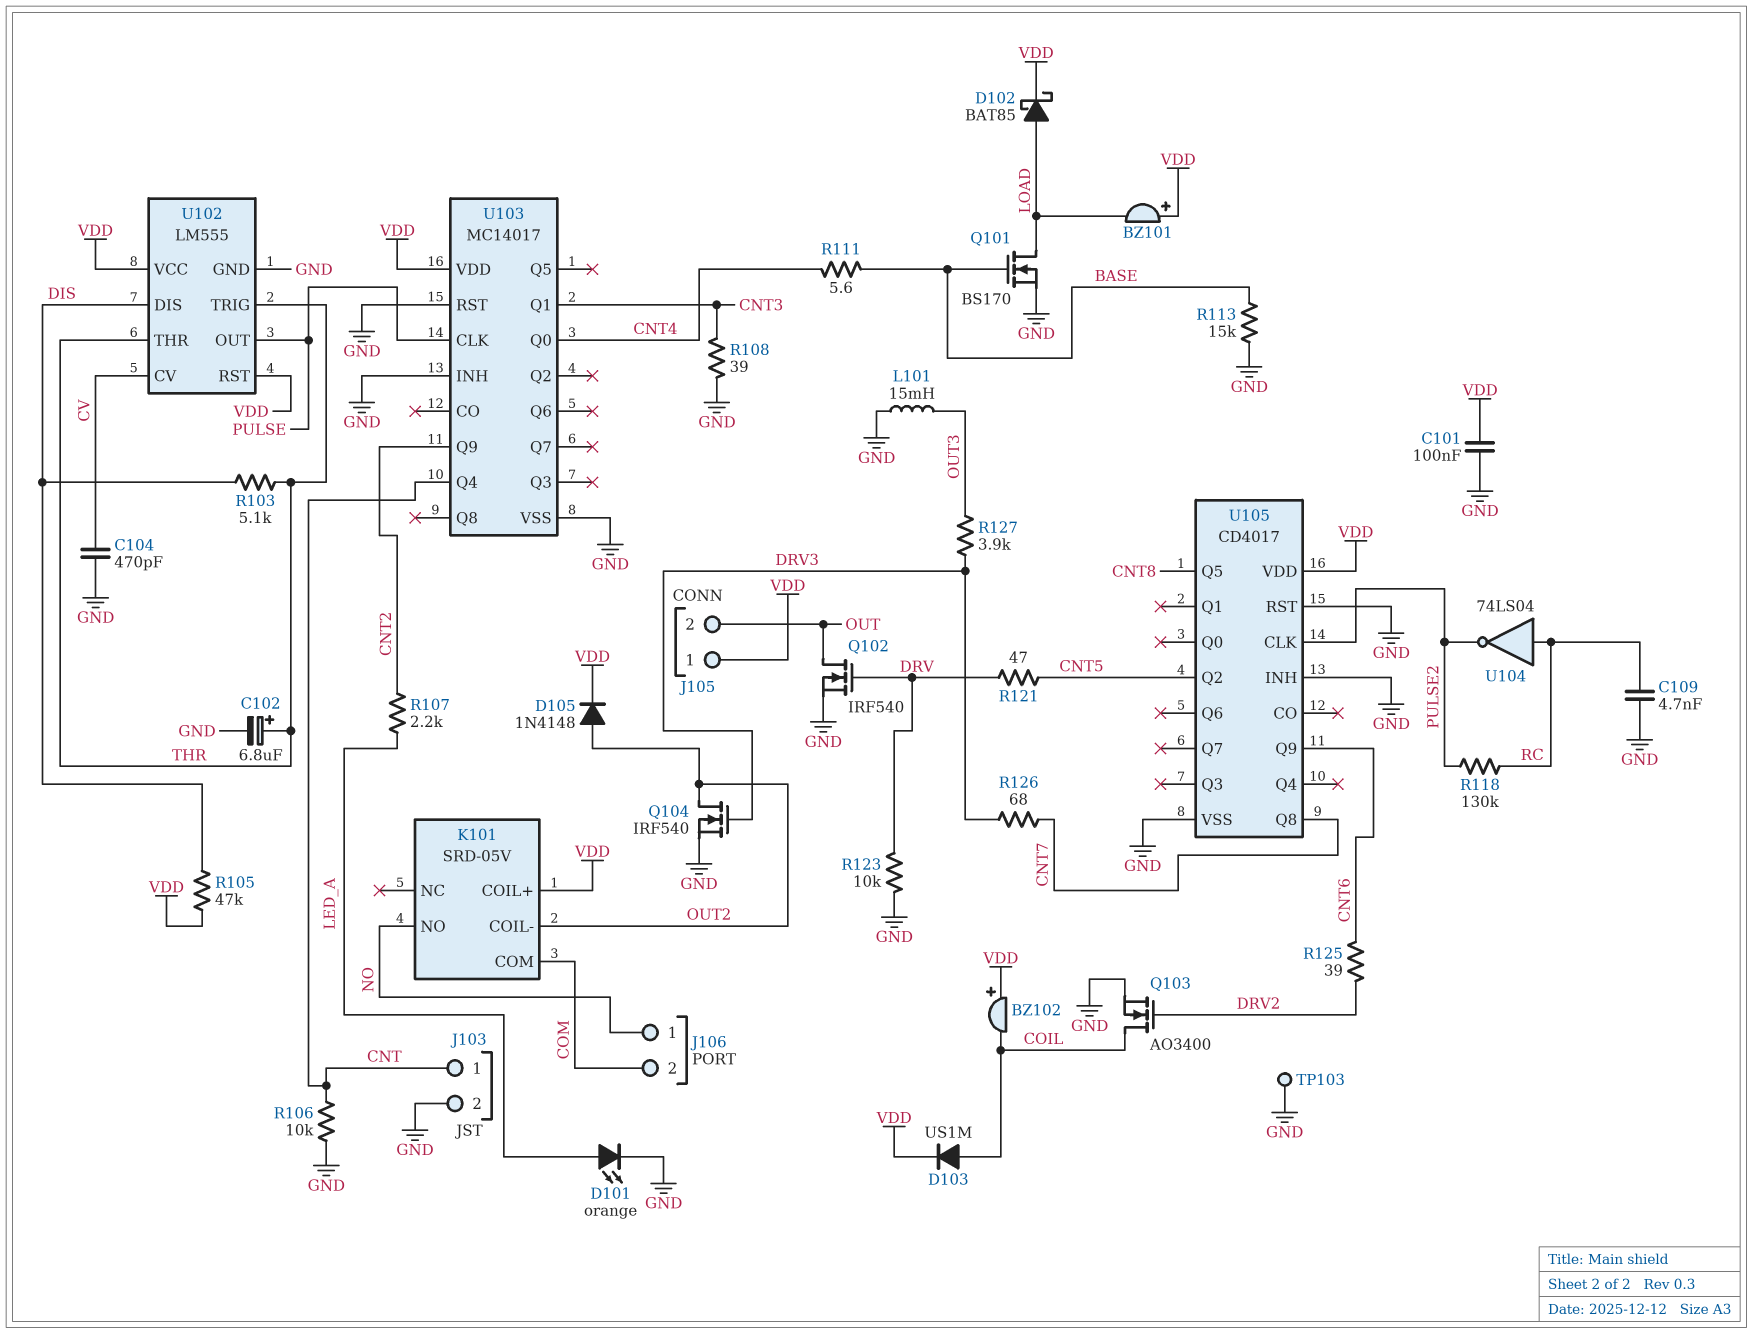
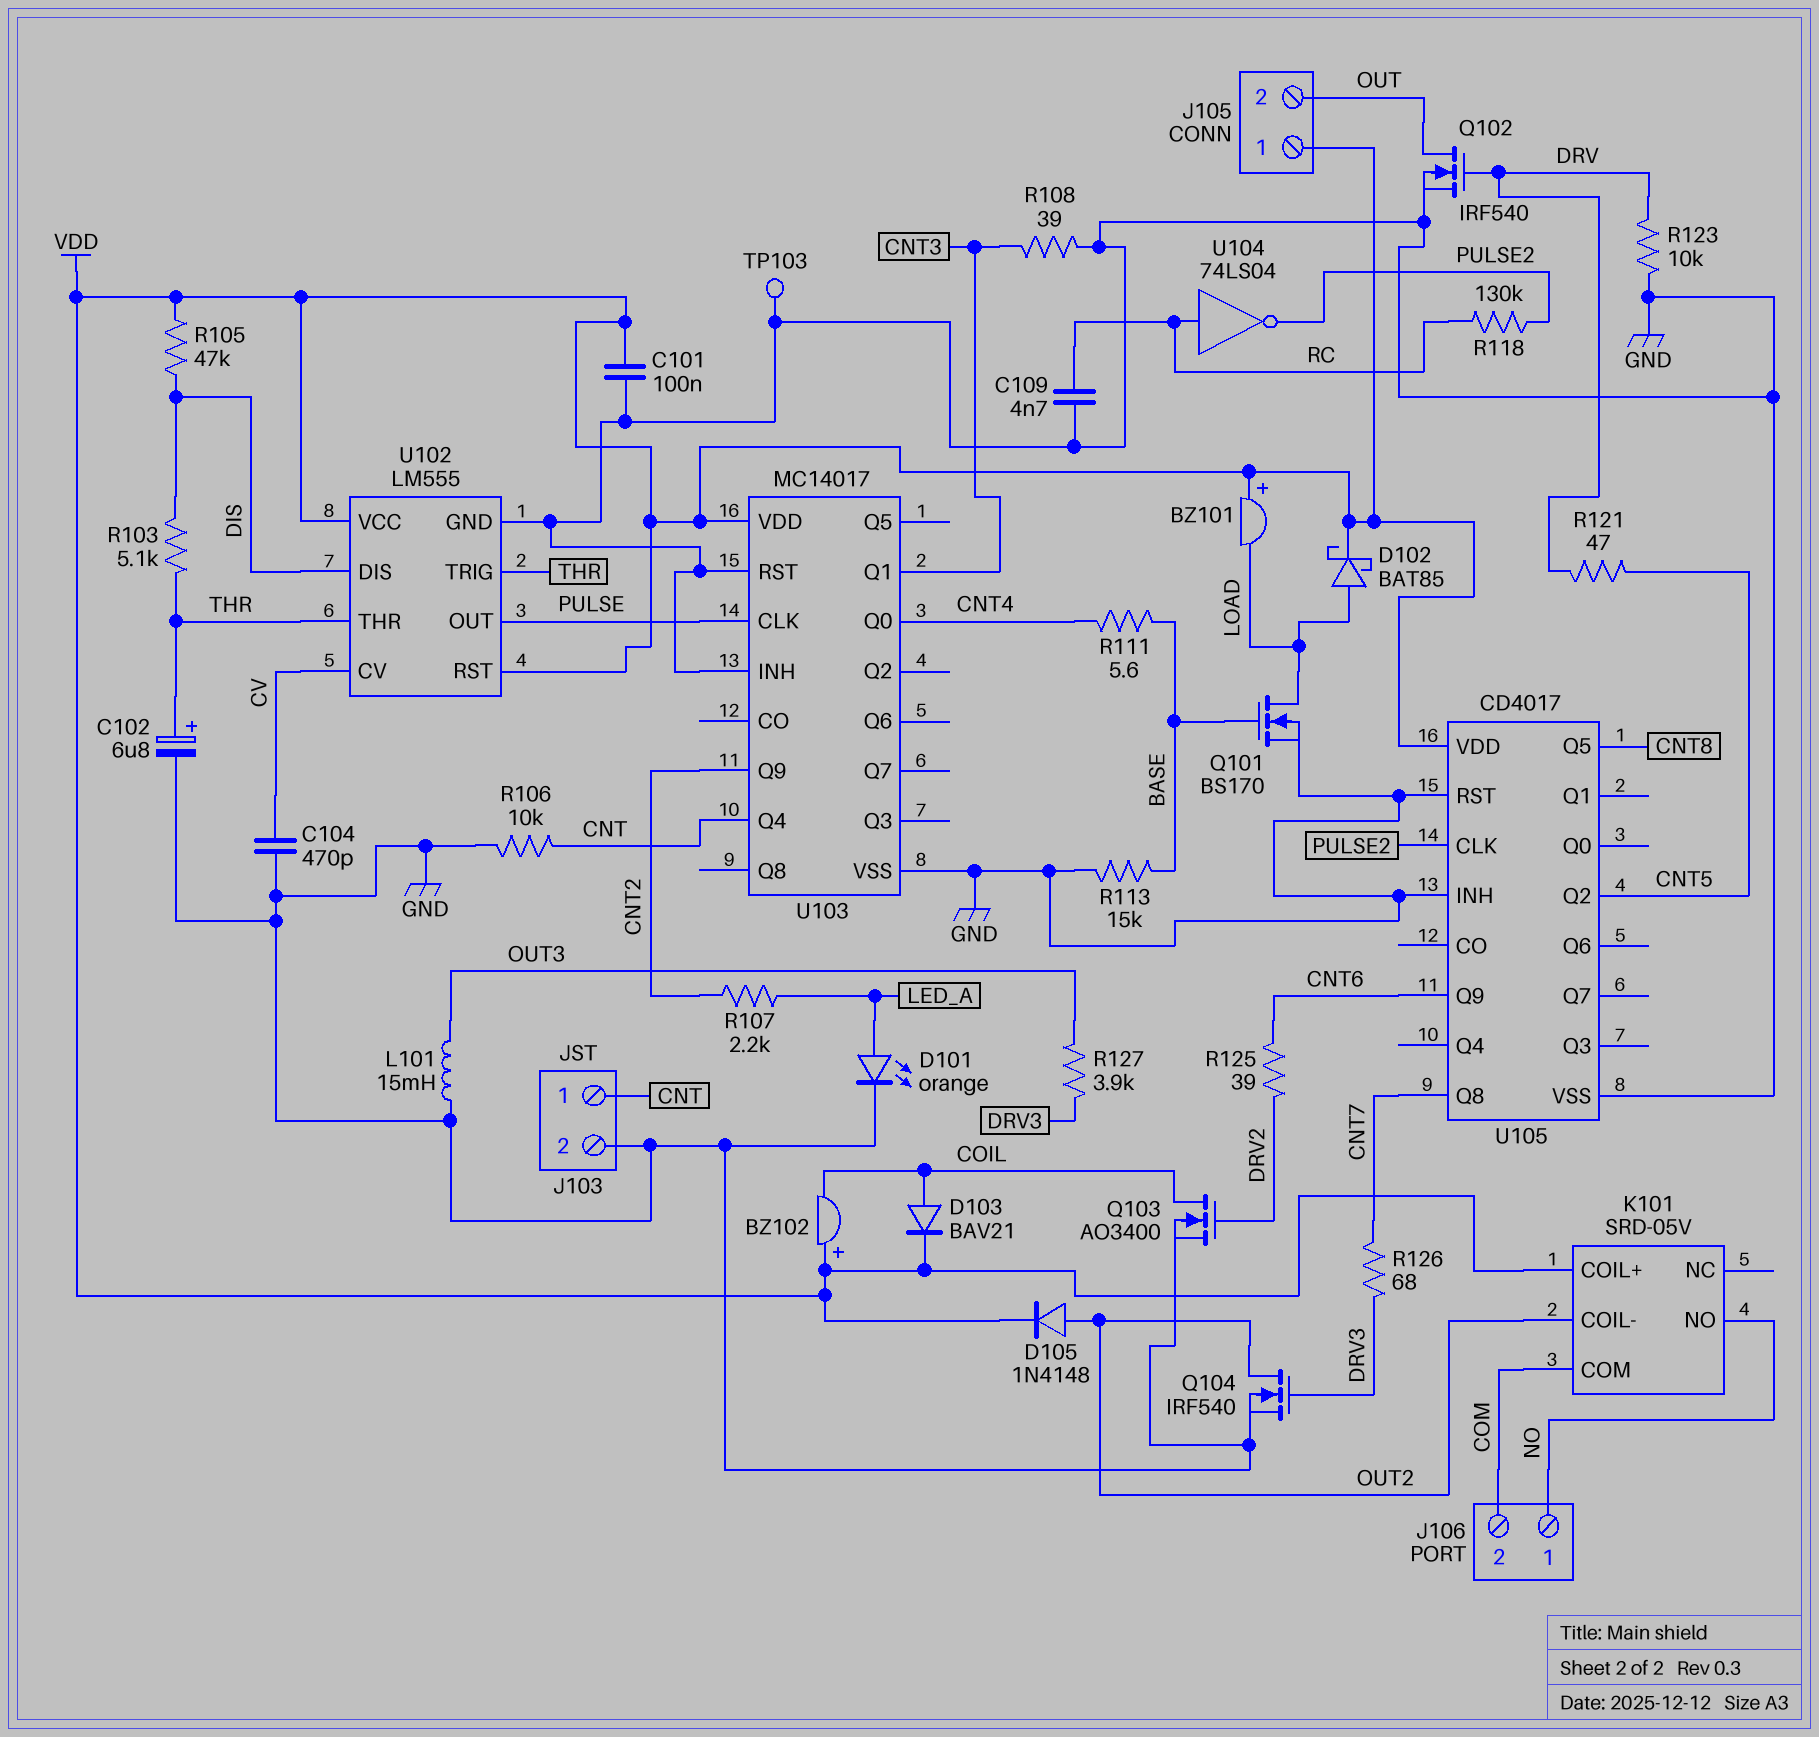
D103: diode US1M (A COIL, K VDD) -> diode BAV21 (A COIL, K VDD)

